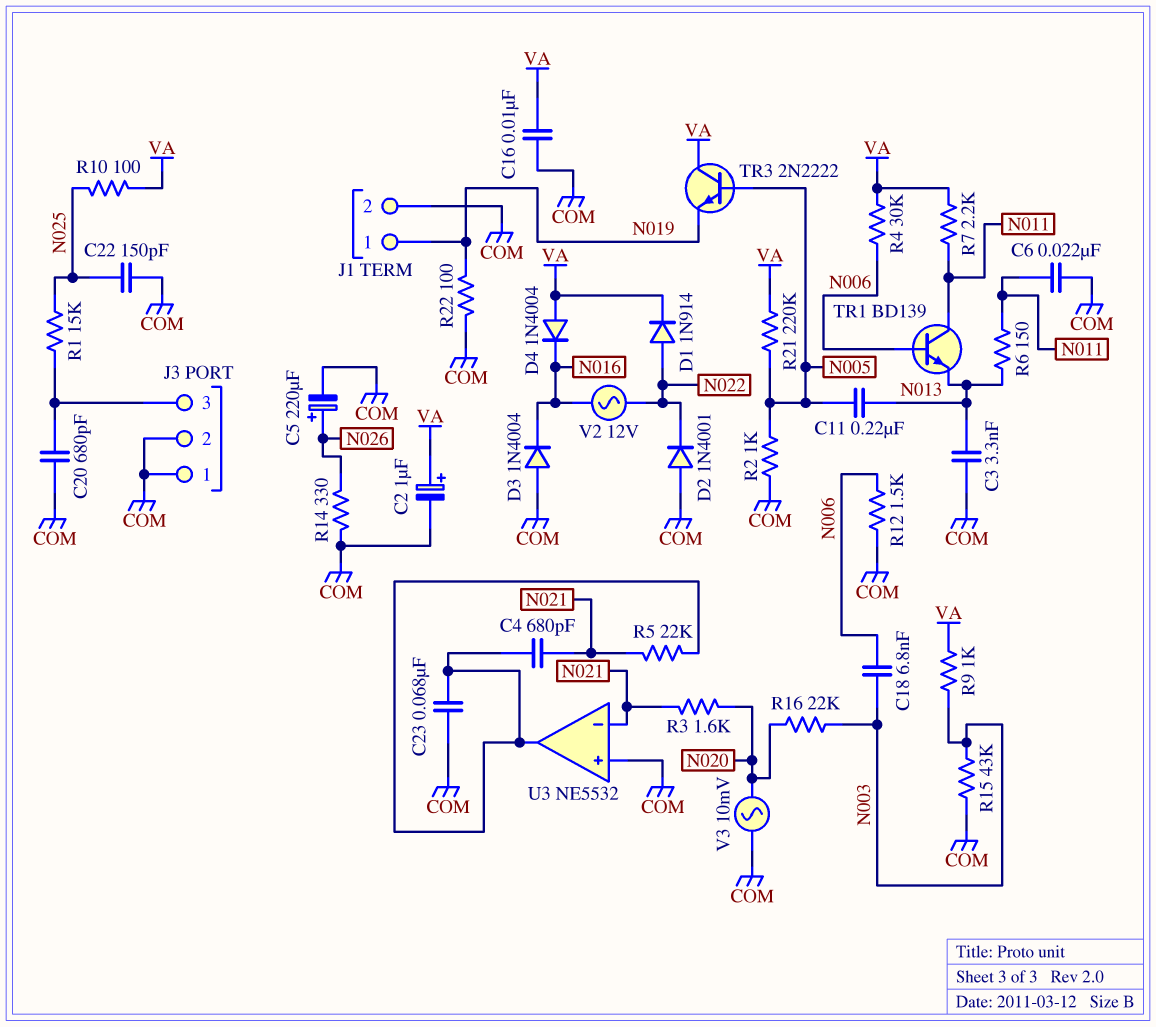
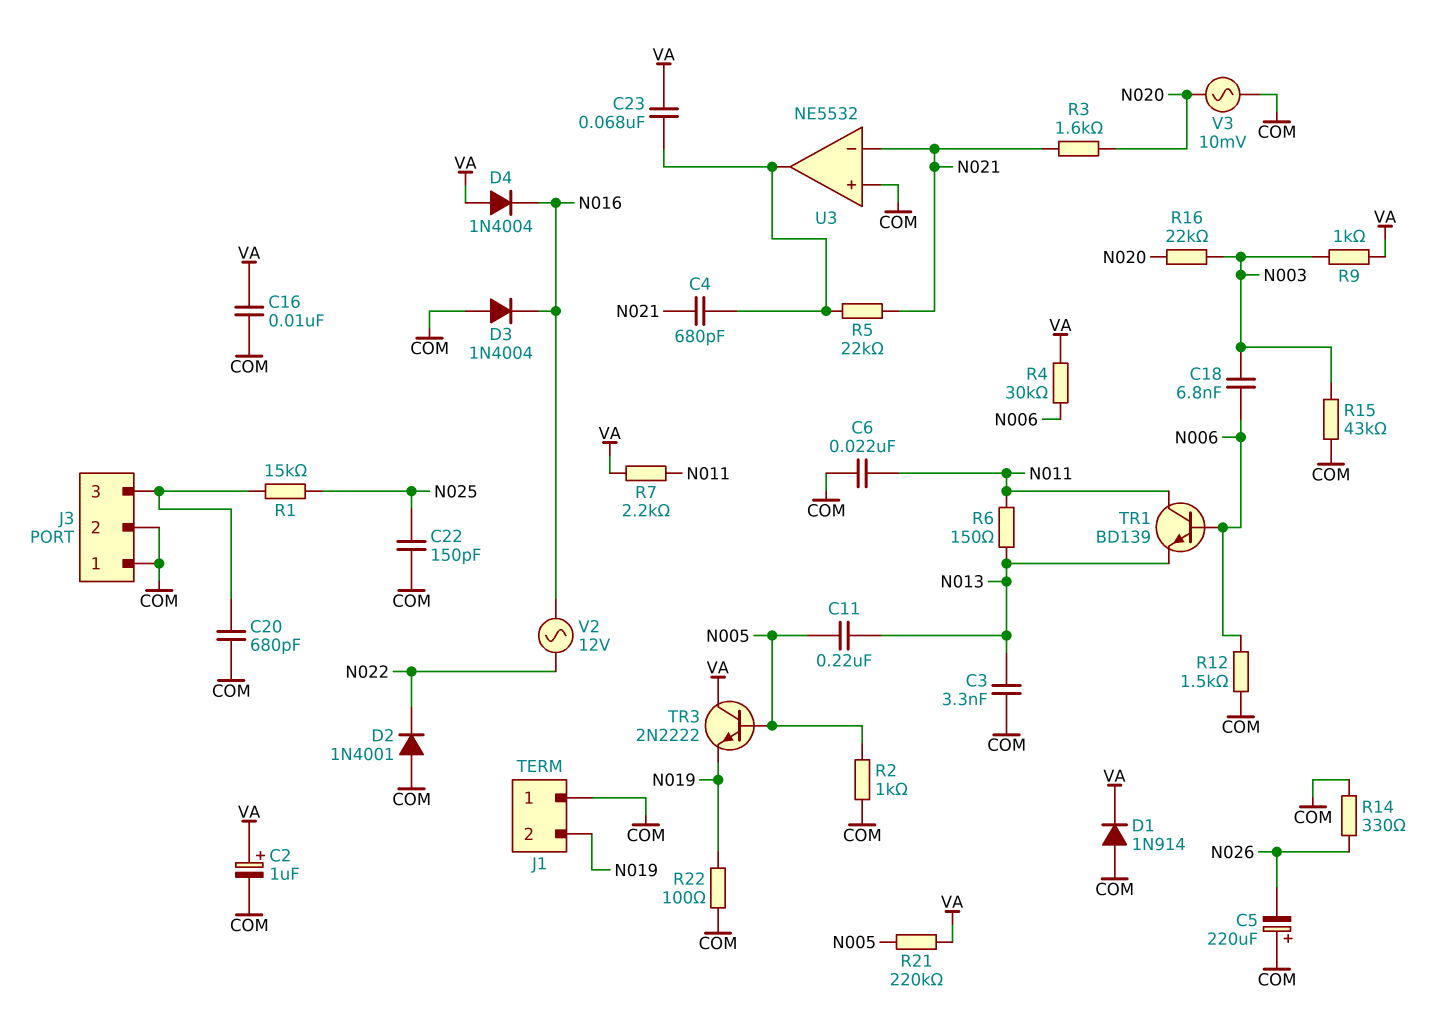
C5: 220uF (plus N026, minus COM) -> 220uF (plus COM, minus N026)
C23: 68nF (COM, U3/out) -> 68nF (U3/out, VA)
D1: diode 1N914 (A N022, K VA) -> diode 1N914 (A COM, K VA)
J1 pin 1: N019 -> COM
J1 pin 2: COM -> N019
R10: 100 (N025, VA) -> none

